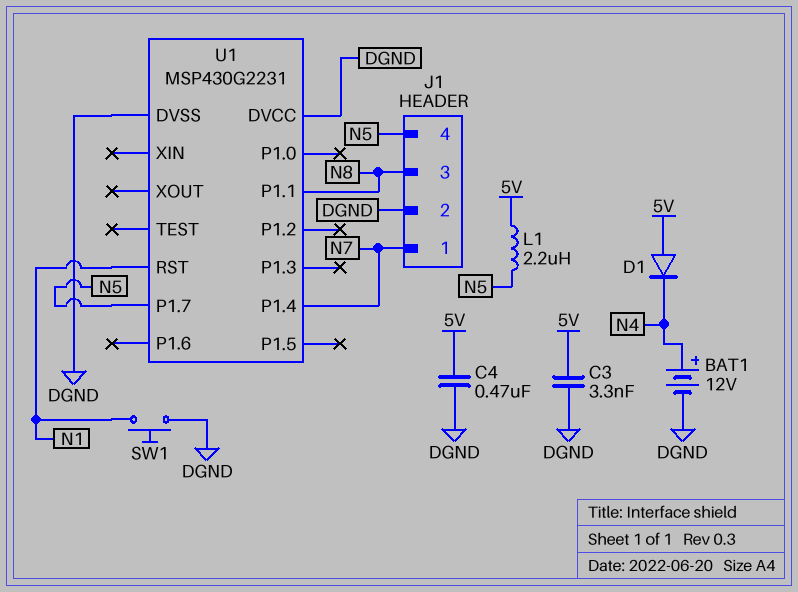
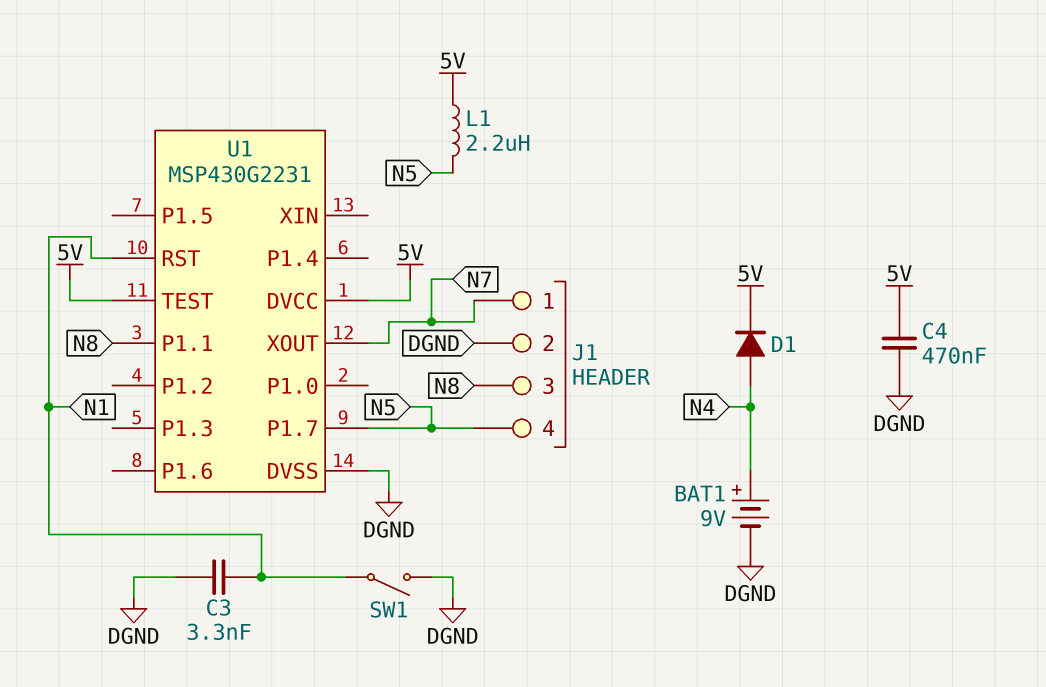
BAT1: 12V (plus N4, minus DGND) -> 9V (plus N4, minus DGND)
C3: 3.3nF (5V, DGND) -> 3.3nF (DGND, N1)
D1: diode (A 5V, K N4) -> diode (A N4, K 5V)
SW1: button (DGND, N1) -> switch (DGND, N1)
U1 pin DVCC: DGND -> 5V
U1 pin P1.4: N7 -> none
U1 pin TEST: none -> 5V
U1 pin XOUT: none -> N7

